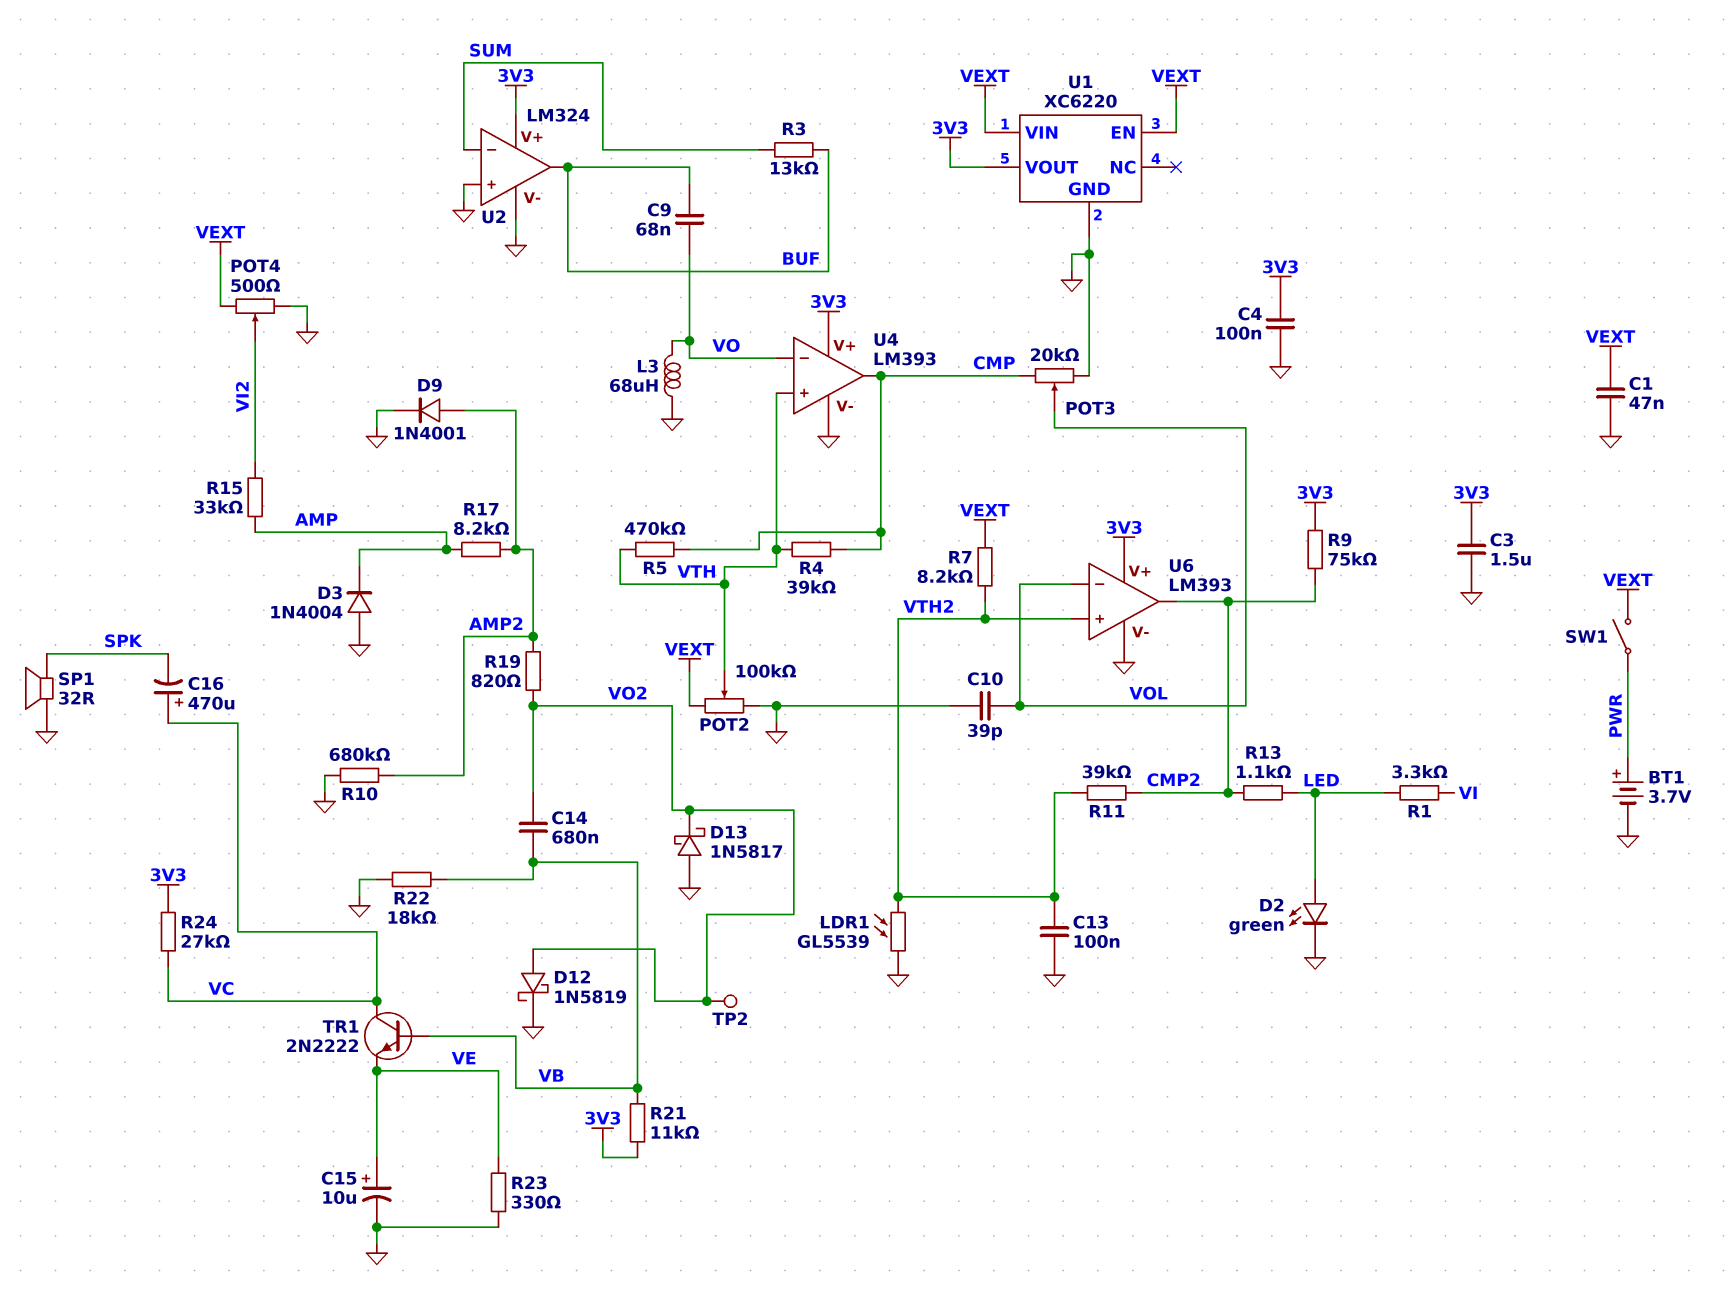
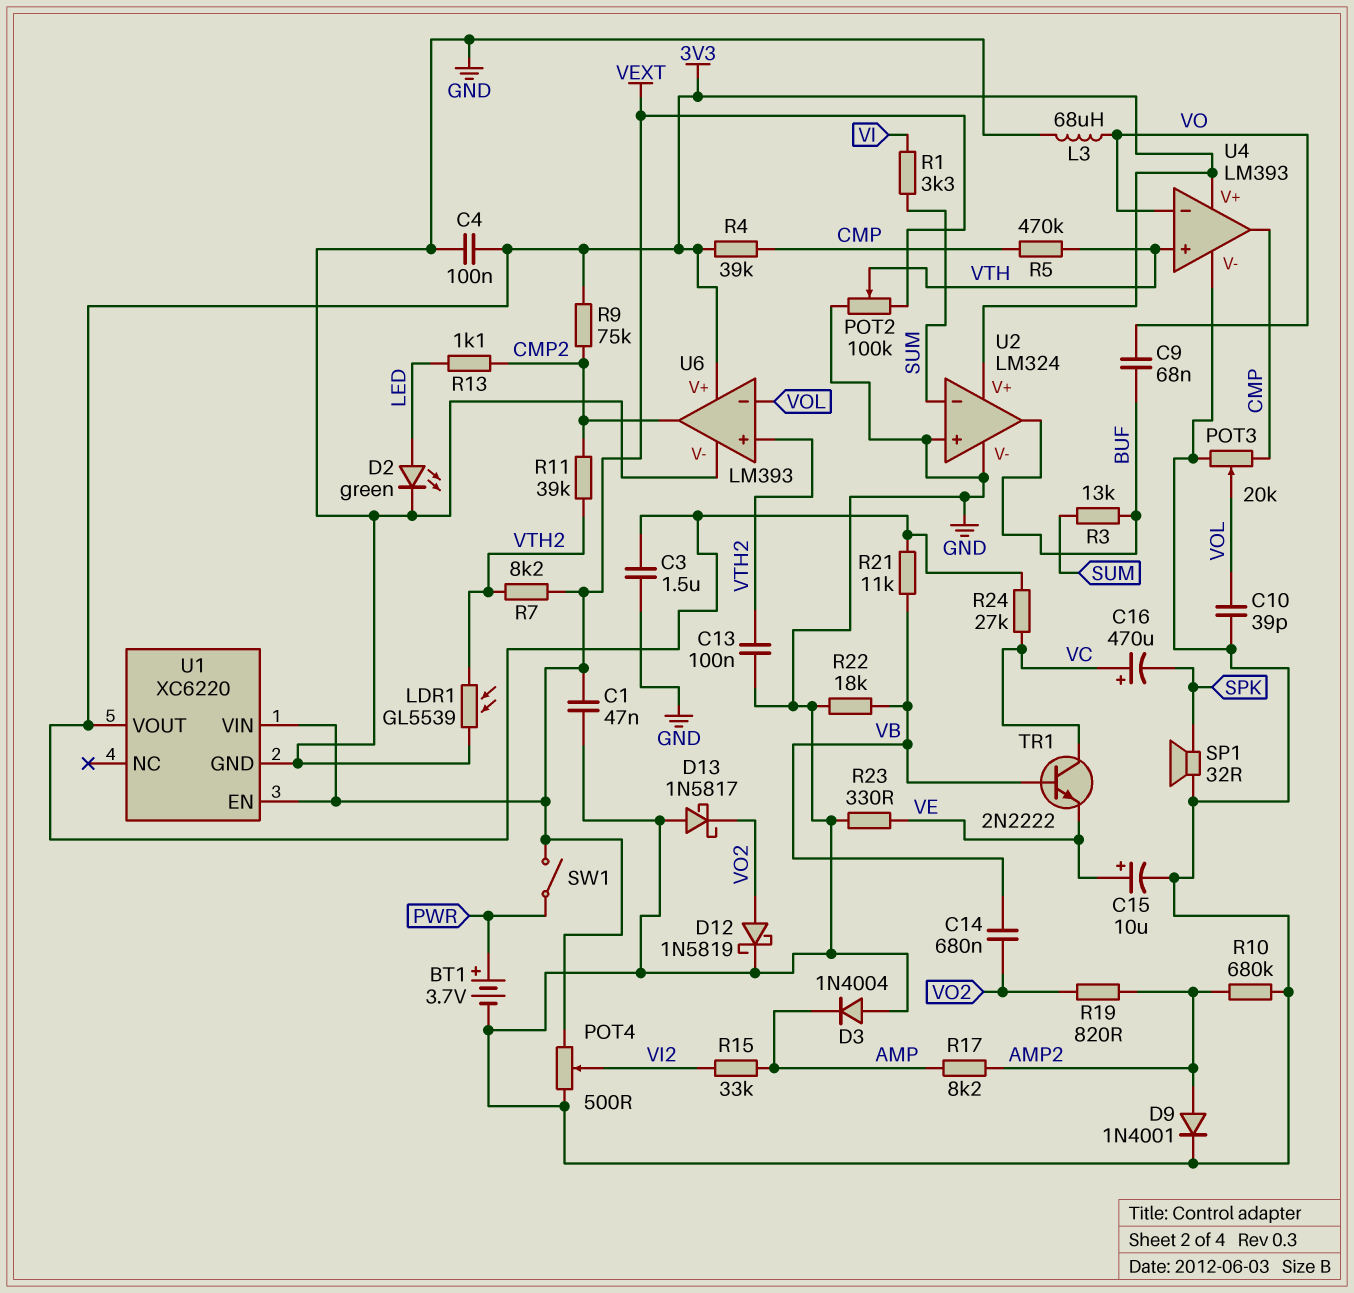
R1: 3.3k (LED, VI) -> 3.3k (SUM, VI)
R4: 39k (CMP, VTH) -> 39k (3V3, CMP)
TP2: test point (VO2) -> none

